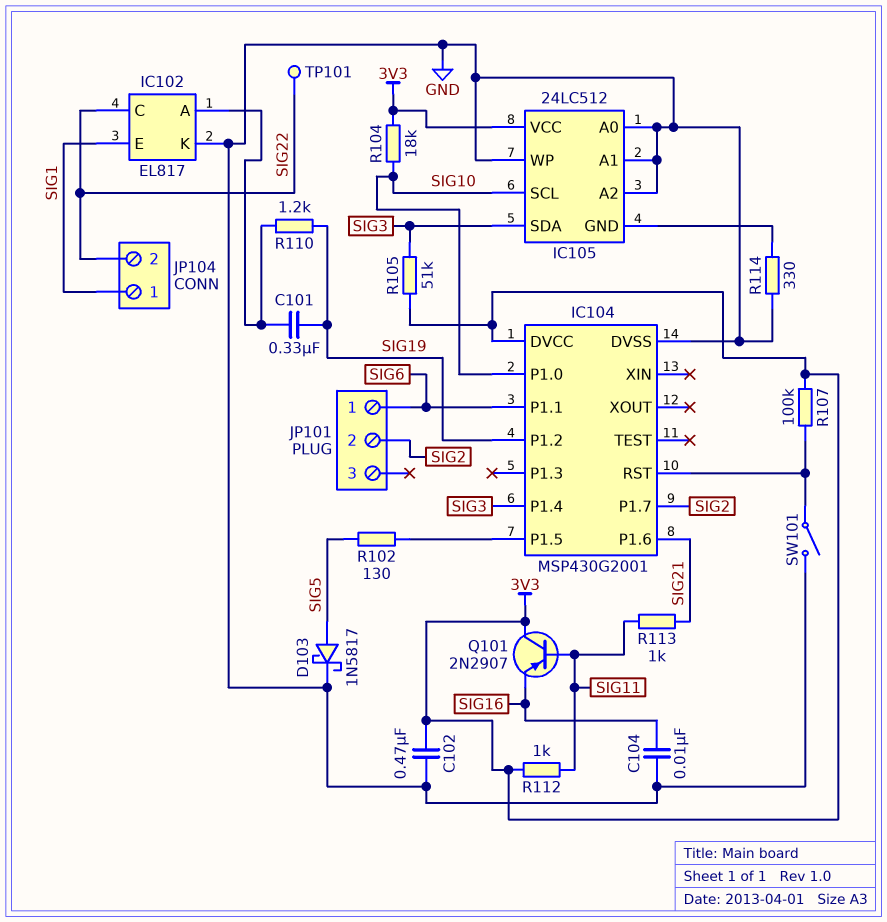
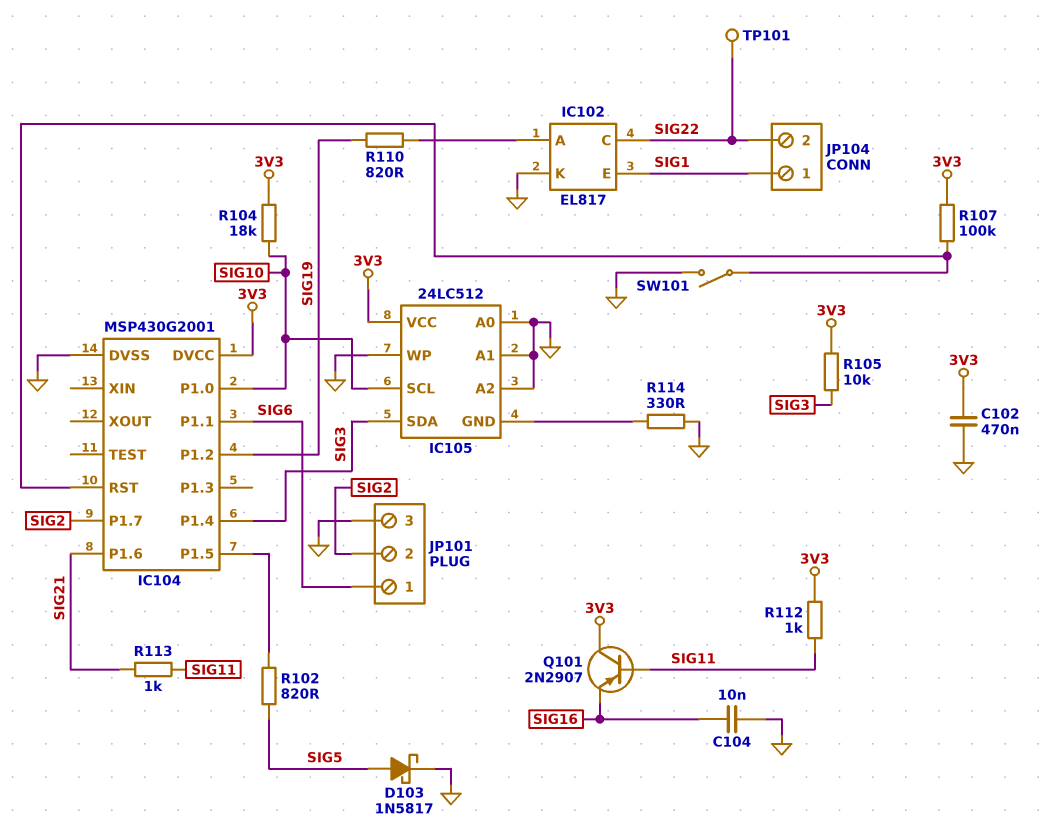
C101: 330nF (IC102/A, SIG19) -> none
JP101 pin 3: none -> GND
R102: 130 (IC104/P1.5, SIG5) -> 820 (IC104/P1.5, SIG5)
R105: 51k (3V3, SIG3) -> 10k (3V3, SIG3)
R110: 1.2k (IC102/A, SIG19) -> 820 (IC102/A, SIG19)

